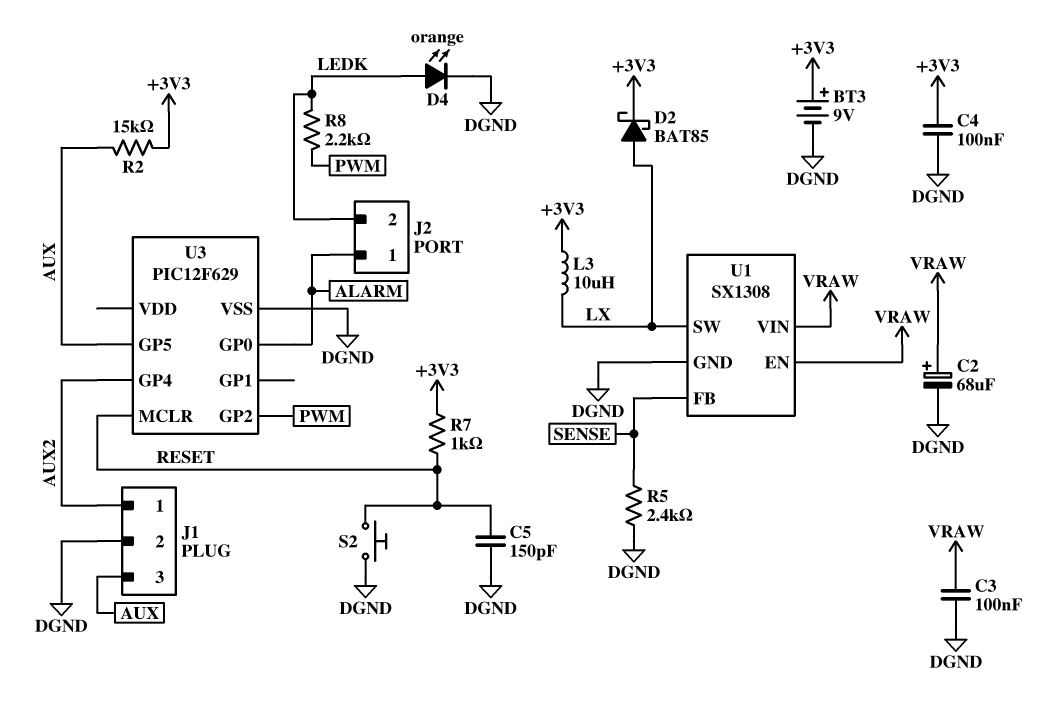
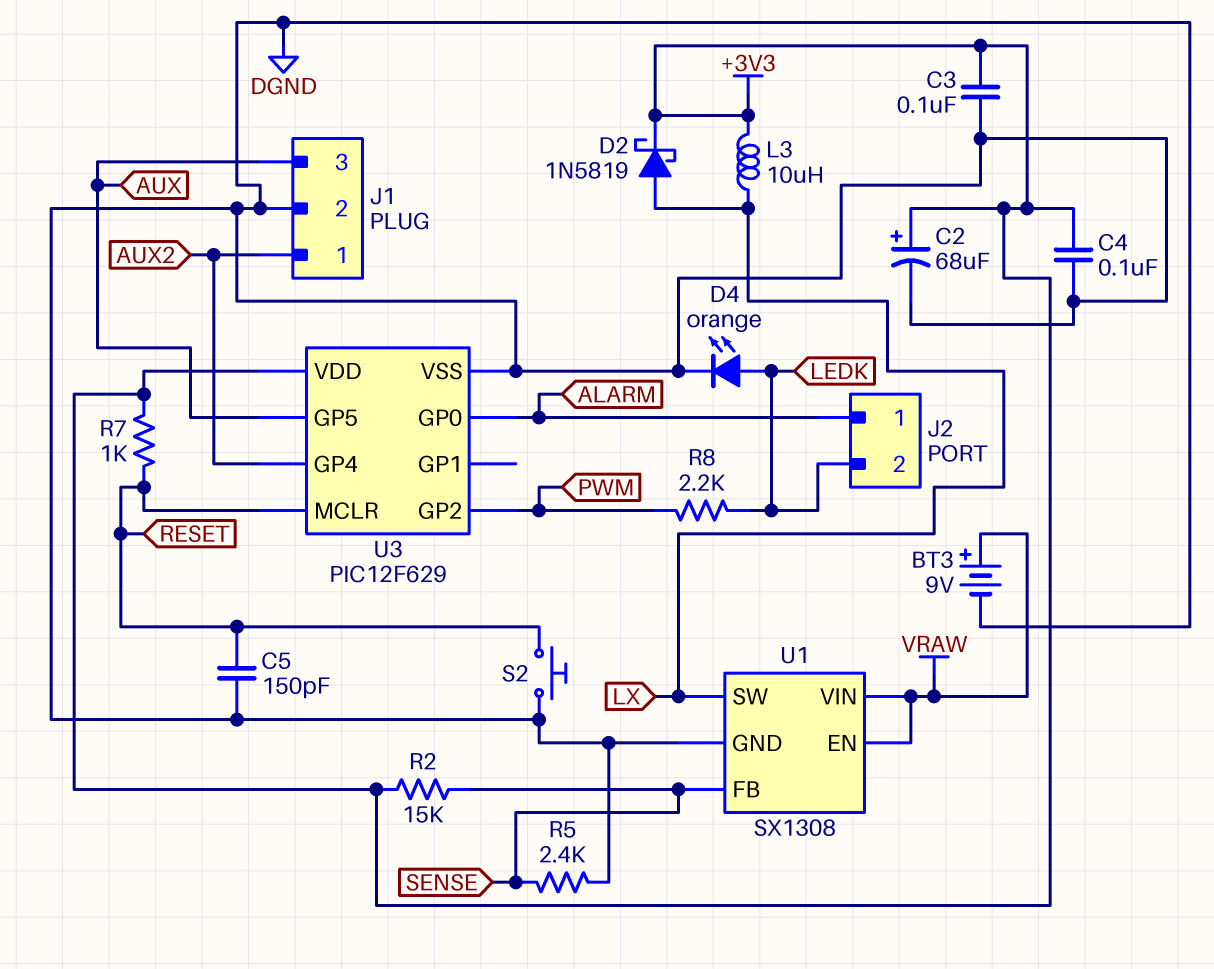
BT3: 9V (plus +3V3, minus DGND) -> 9V (plus VRAW, minus DGND)
C2: 68uF (plus VRAW, minus DGND) -> 68uF (plus +3V3, minus DGND)
C3: 100nF (DGND, VRAW) -> 100nF (+3V3, DGND)
D2: schottky BAT85 (A LX, K +3V3) -> schottky 1N5819 (A LX, K +3V3)
R2: 15k (+3V3, AUX) -> 15k (+3V3, SENSE)
U3 pin VDD: none -> +3V3

